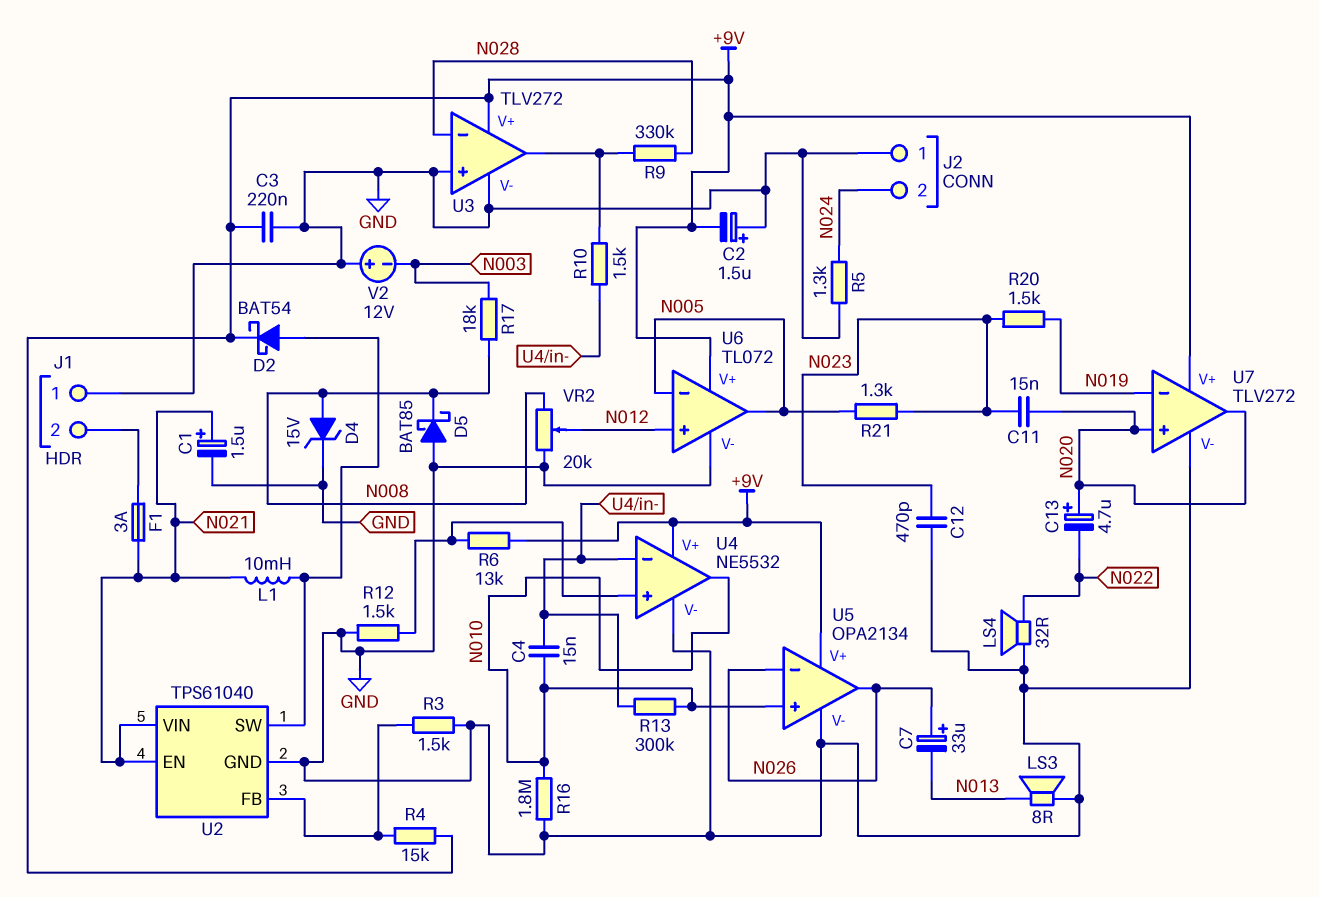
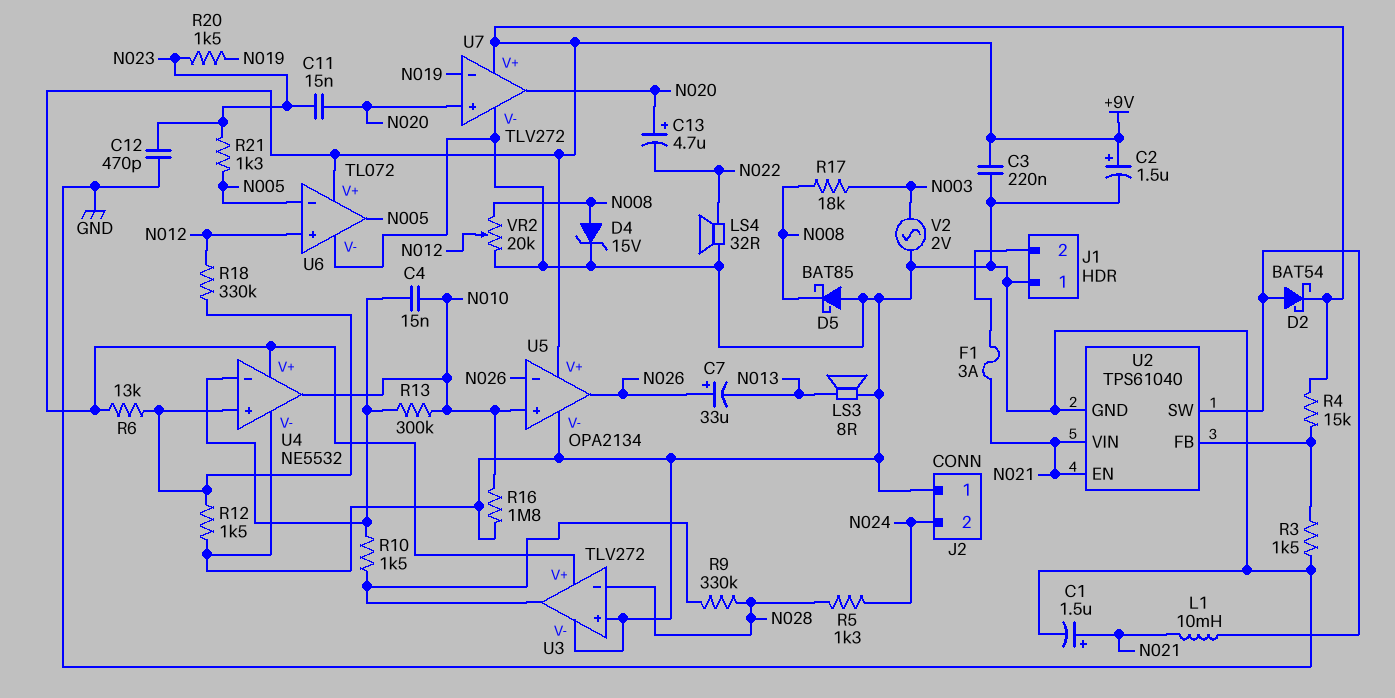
C2: 1.5uF (plus GND, minus +9V) -> 1.5uF (plus +9V, minus GND)
R5: 1.3k (GND, N024) -> 1.3k (N024, N028)
R18: none -> 330k (N012, U4/in+)
V2: 12V (plus GND, minus N003) -> AC 2V (GND, N003)

